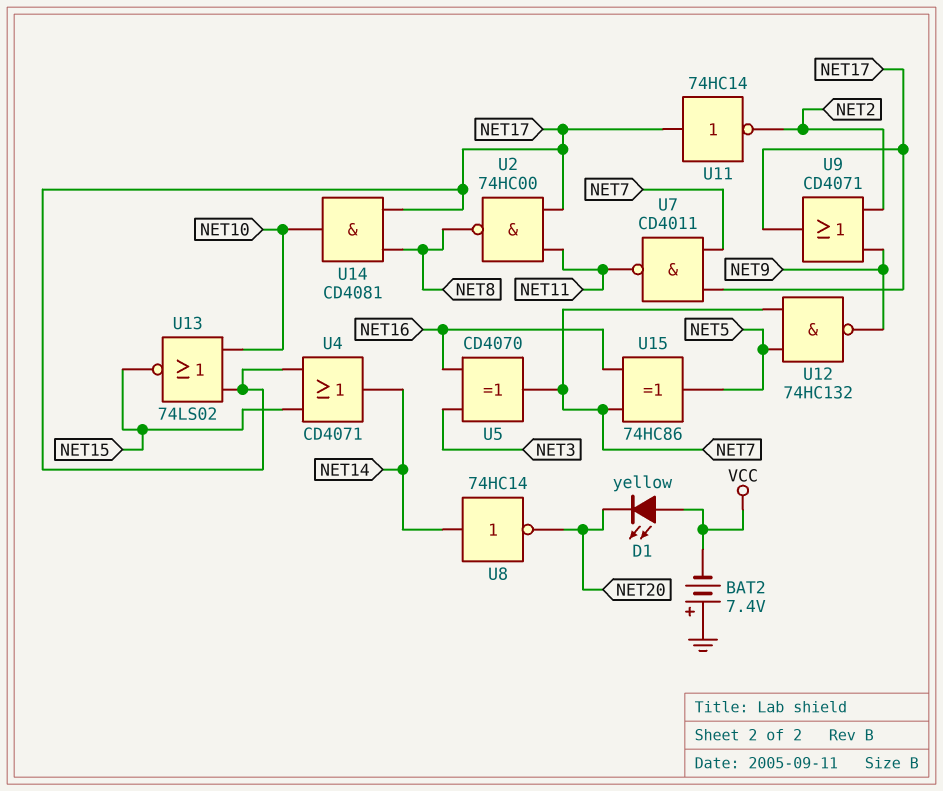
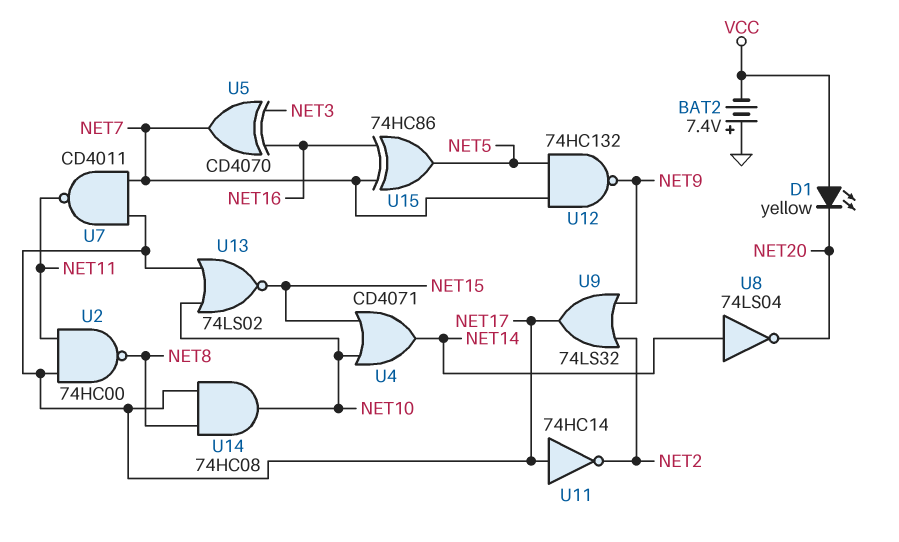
U4: OR CD4071 (in NET15, in NET17, out NET14) -> OR CD4071 (in NET10, in NET15, out NET14)
U8: NOT 74HC14 (in NET14, out NET20) -> NOT 74LS04 (in NET14, out NET20)
U9: OR CD4071 (in NET2, in NET9, out NET17) -> OR 74LS32 (in NET2, in NET9, out NET17)
U14: AND CD4081 (in NET8, in NET17, out NET10) -> AND 74HC08 (in NET8, in NET17, out NET10)

